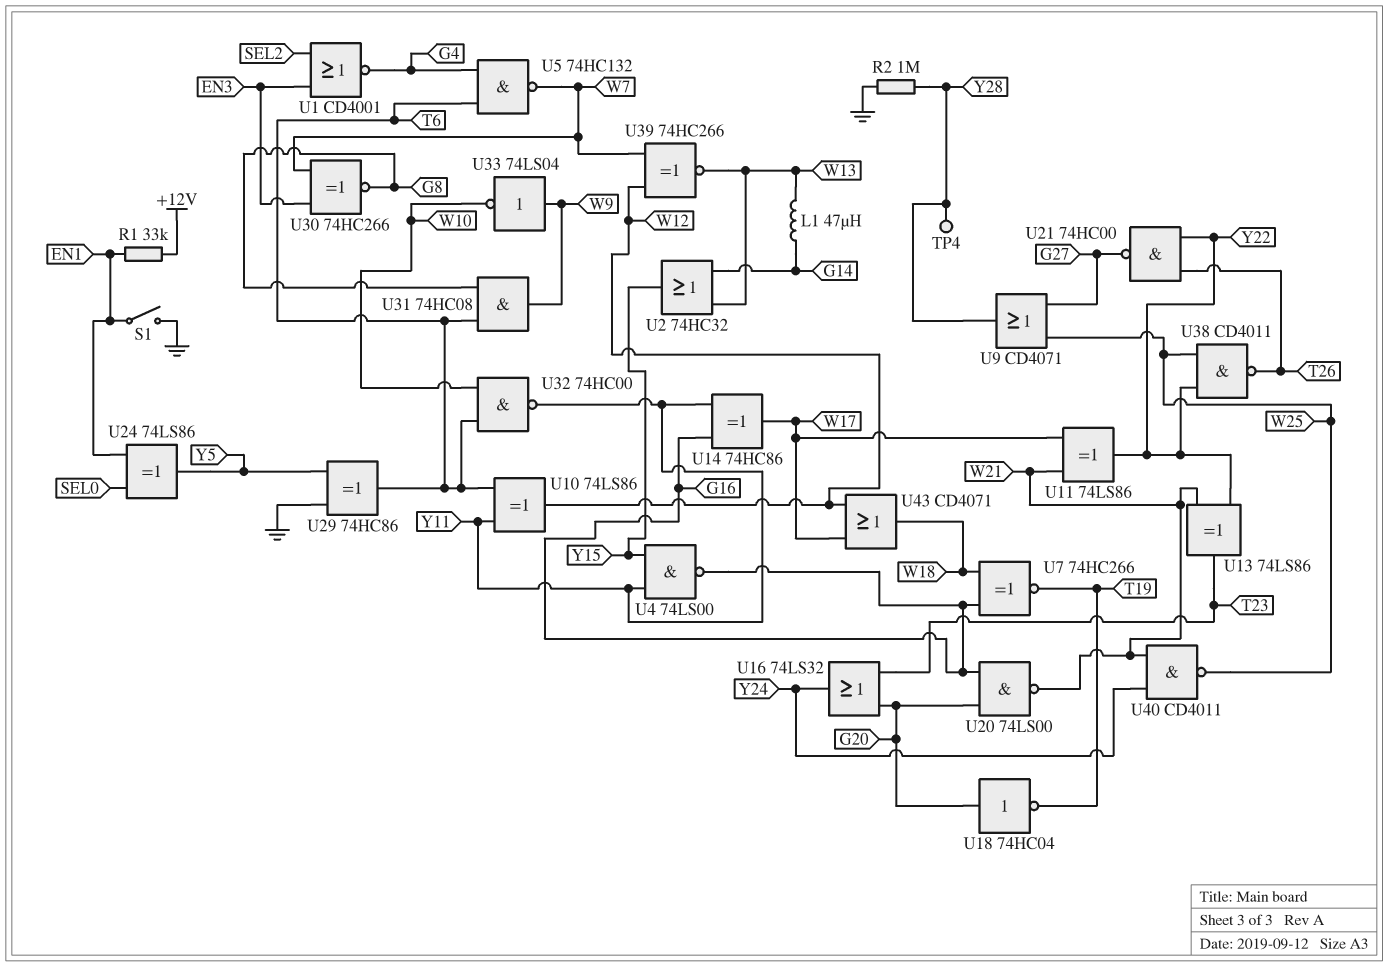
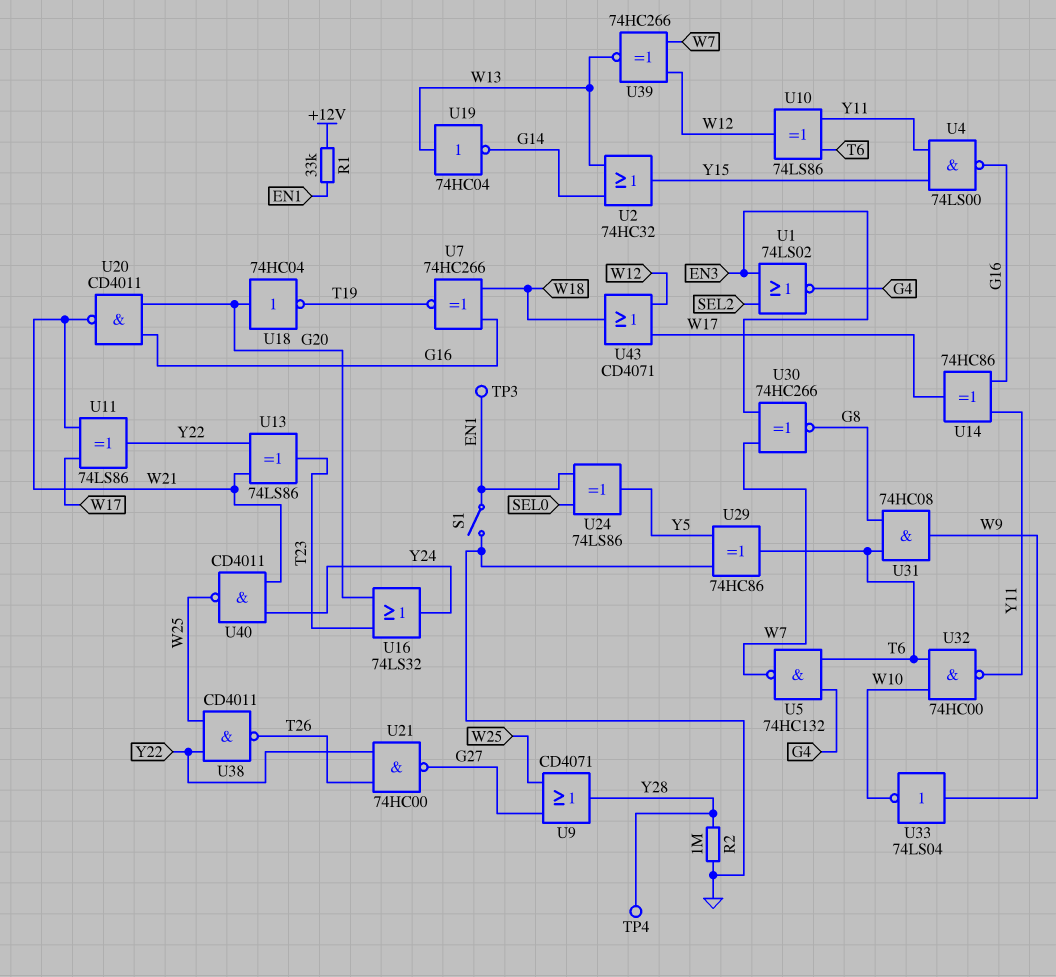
L1: 47uH (G14, W13) -> none
TP3: none -> test point (EN1)
U1: NOR CD4001 (in EN3, in SEL2, out G4) -> NOR 74LS02 (in EN3, in SEL2, out G4)
U19: none -> NOT 74HC04 (in W13, out G14)
U20: NAND 74LS00 (in G16, in G20, out W21) -> NAND CD4011 (in G16, in G20, out W21)

